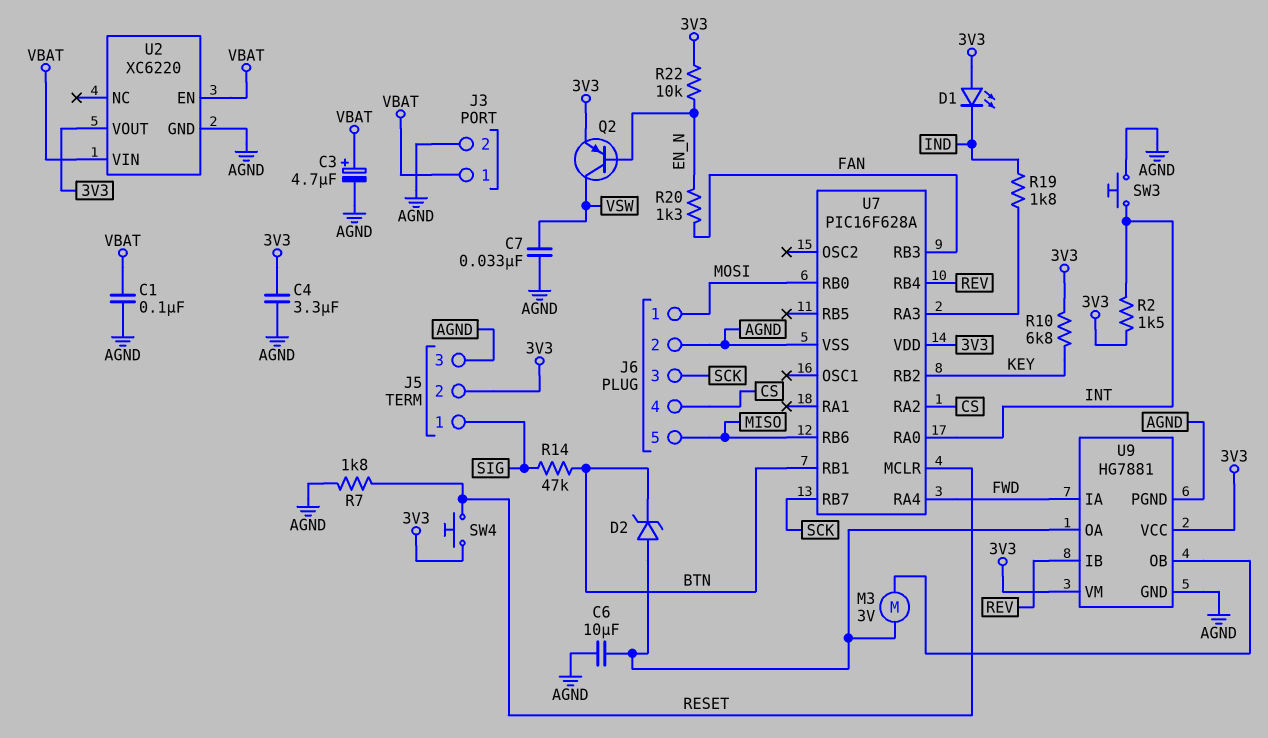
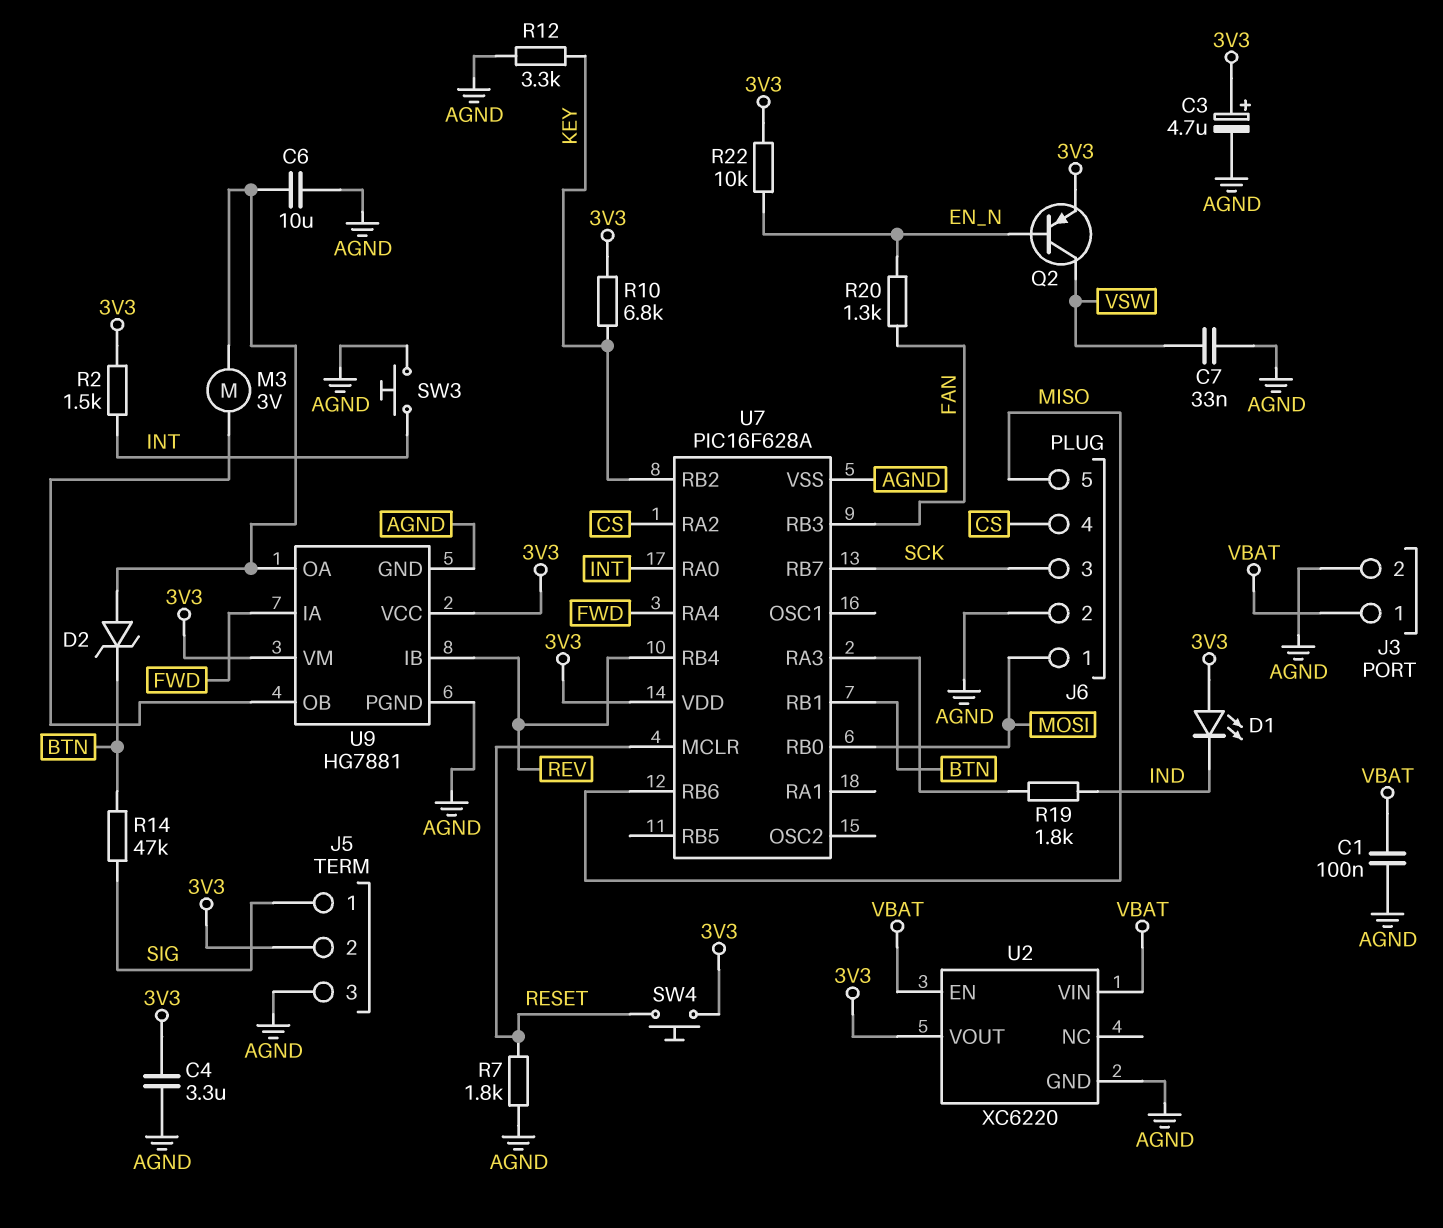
C3: 4.7uF (plus VBAT, minus AGND) -> 4.7uF (plus 3V3, minus AGND)
R12: none -> 3.3k (AGND, KEY)

